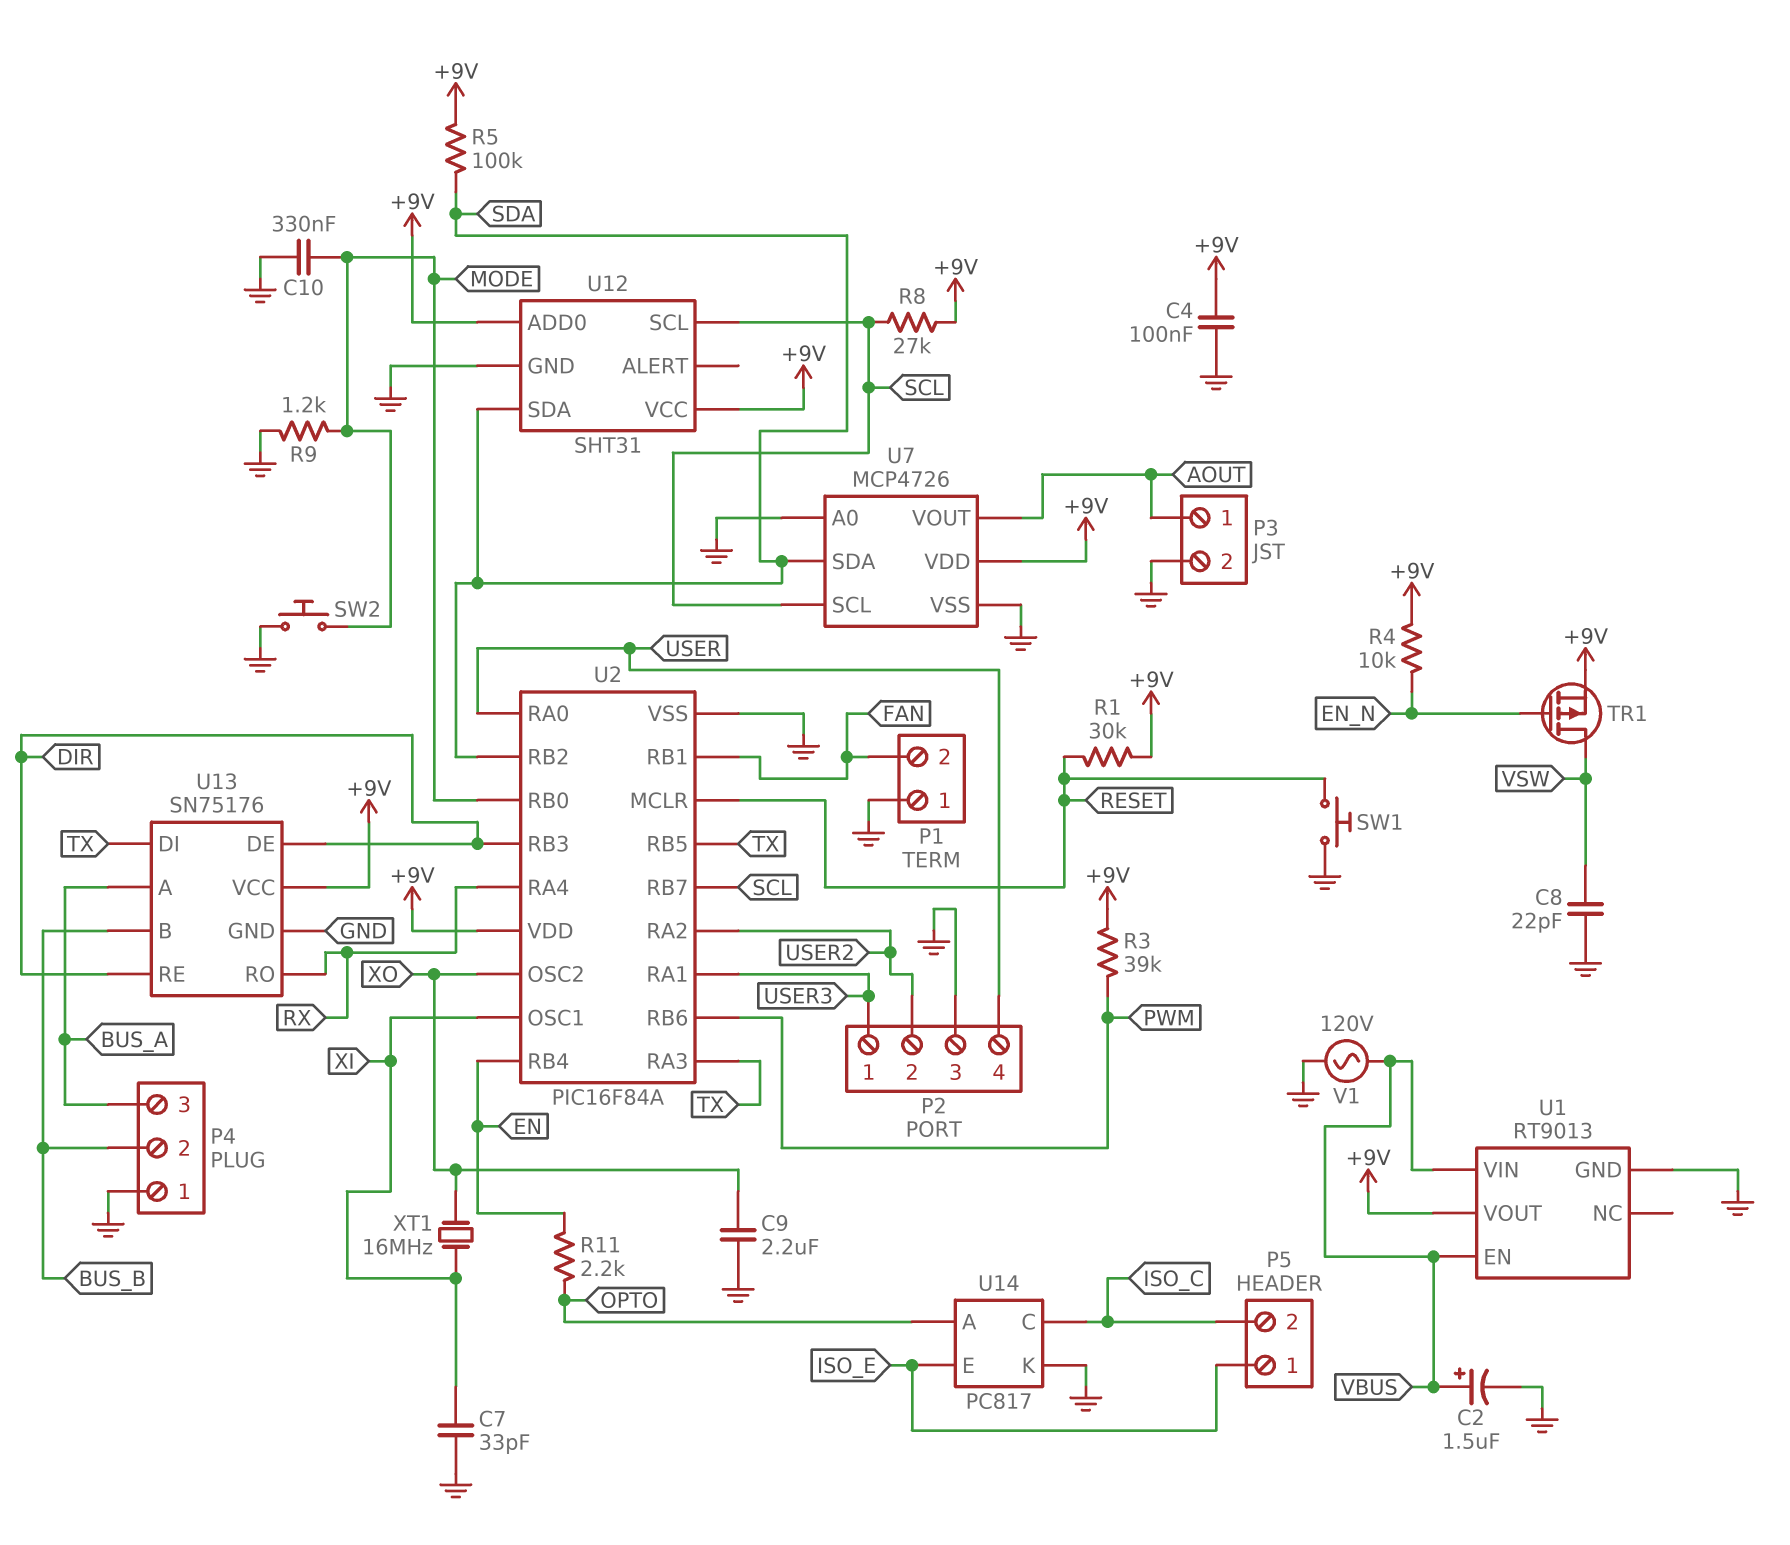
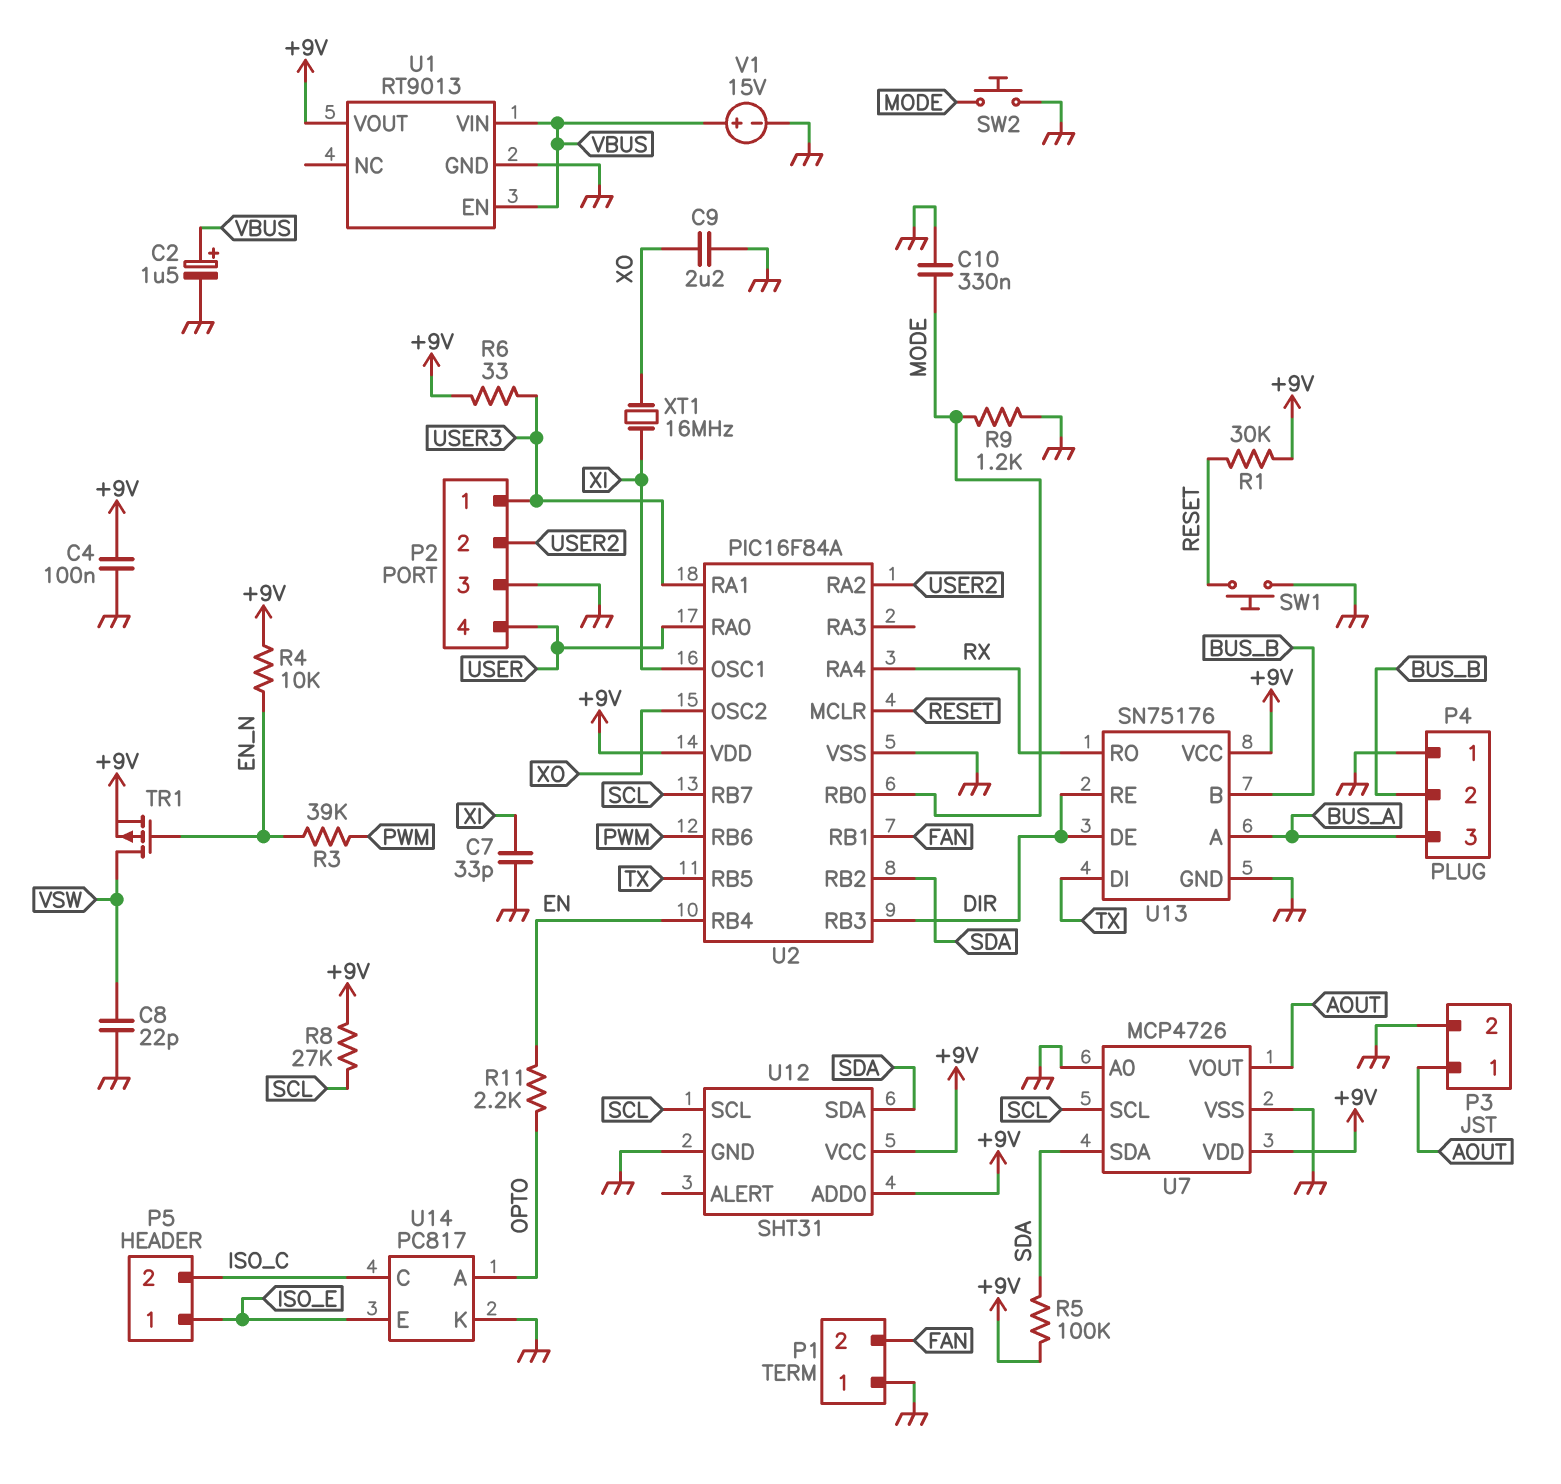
R3: 39k (+9V, PWM) -> 39k (EN_N, PWM)
R6: none -> 33 (+9V, USER3)
U2 pin RA3: TX -> none
V1: AC 120V (GND, VBUS) -> 15V (plus VBUS, minus GND)

